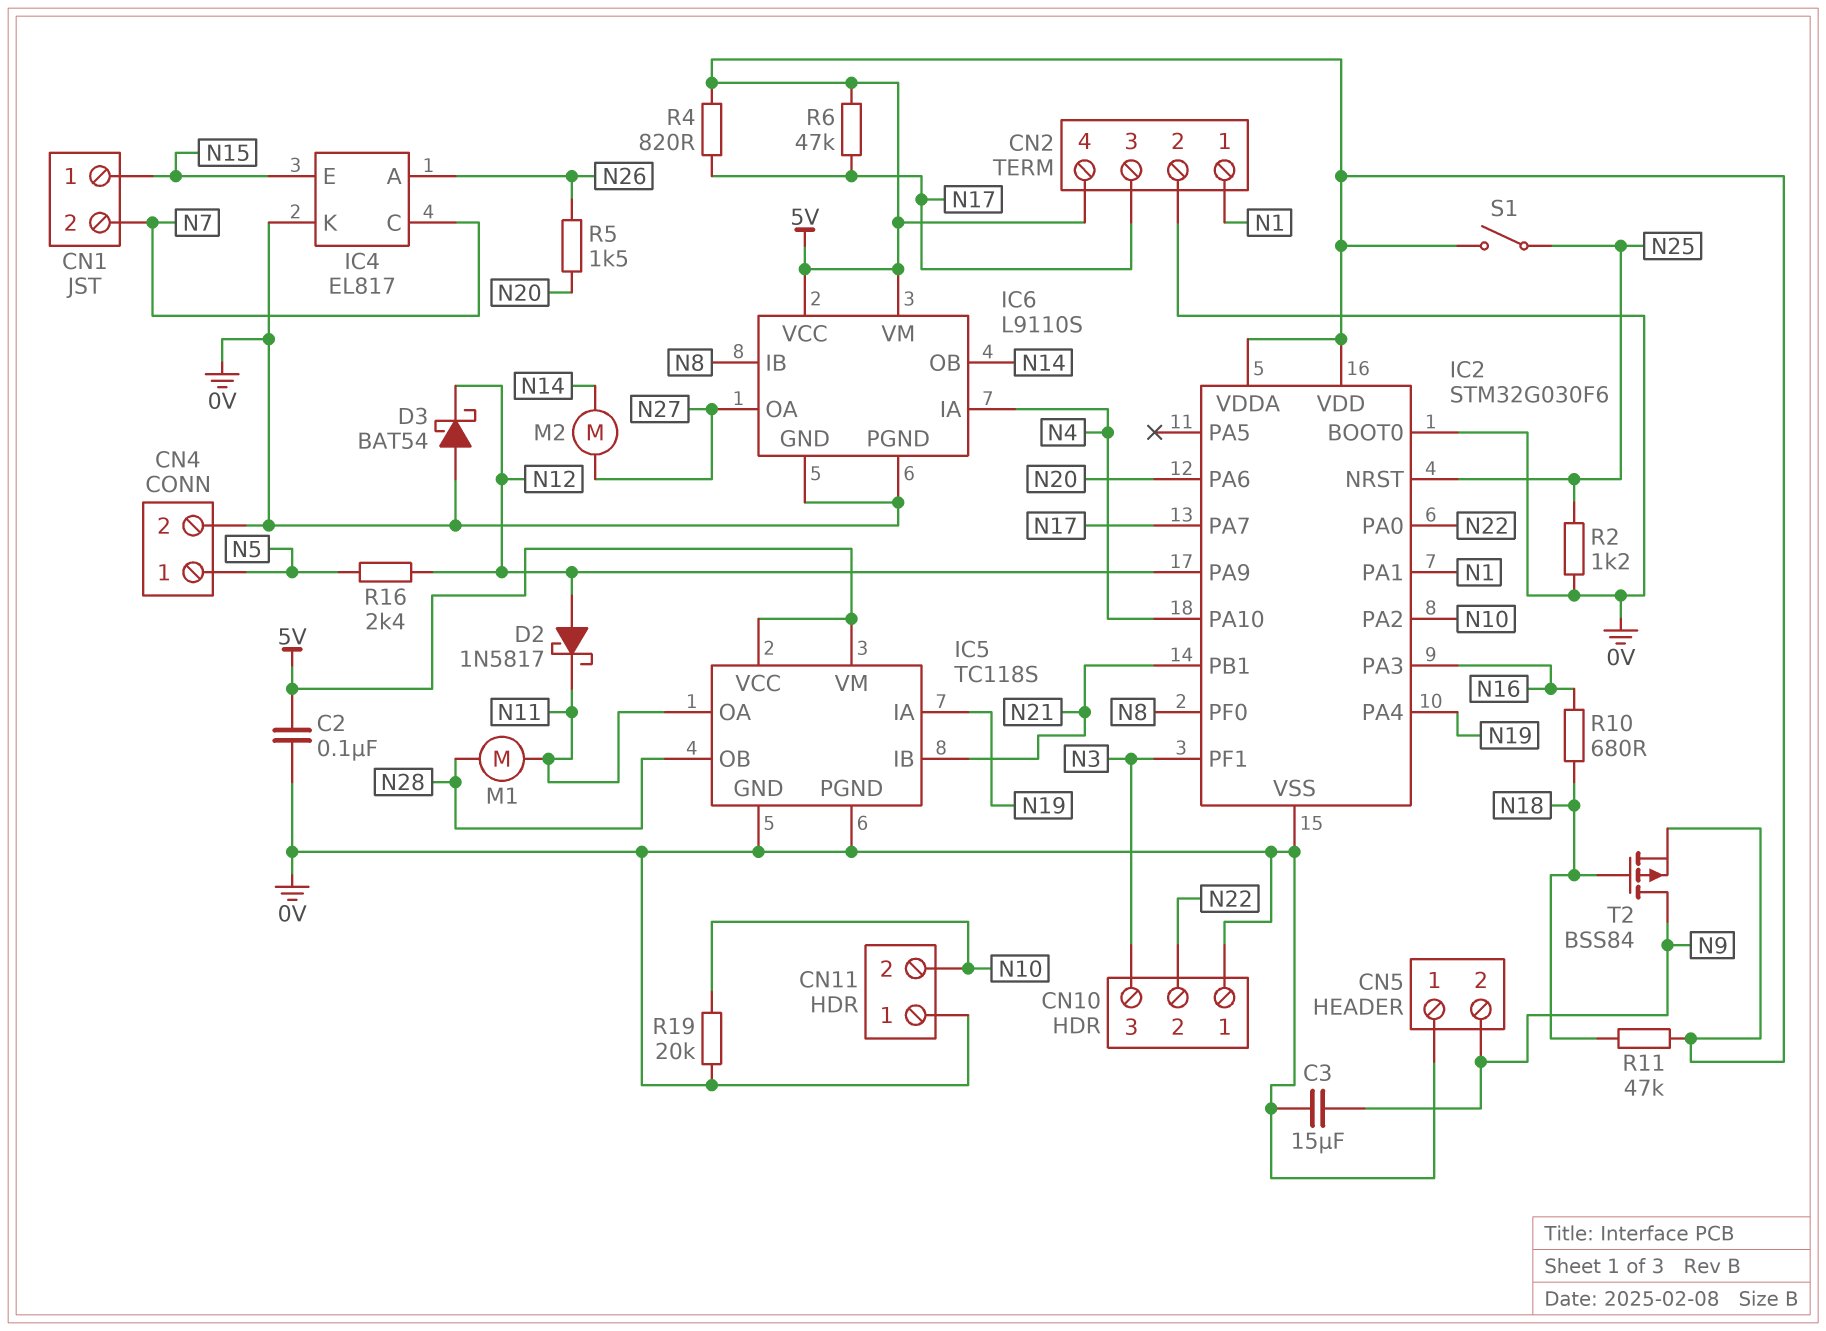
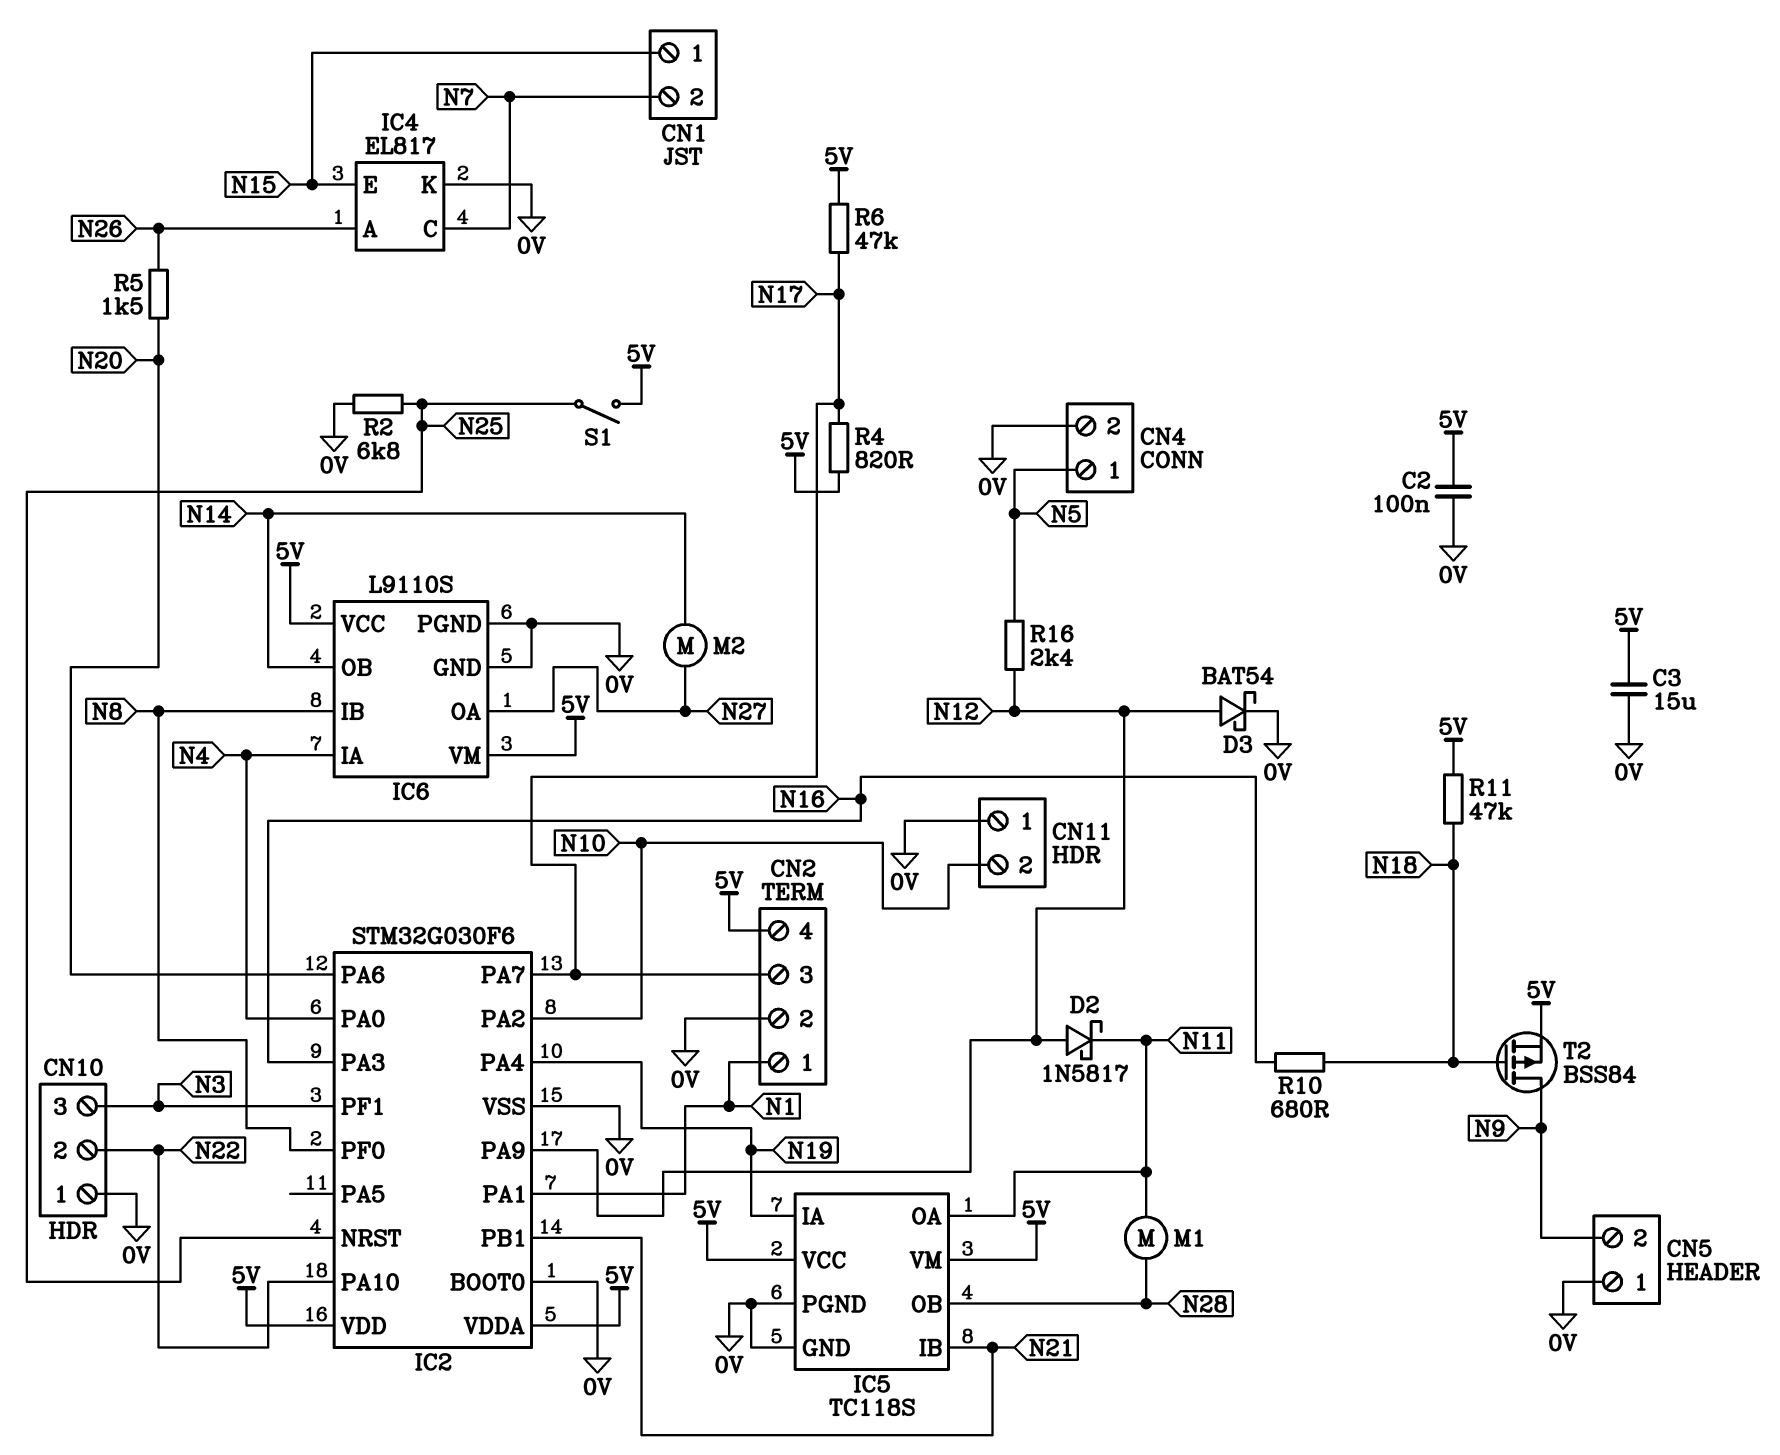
C3: 15uF (0V, N9) -> 15uF (0V, 5V)
D3: schottky BAT54 (A 0V, K N12) -> schottky BAT54 (A N12, K 0V)
IC2 pin PA0: N22 -> N4
IC2 pin PA10: N4 -> N22
R2: 1.2k (0V, N25) -> 6.8k (0V, N25)
R19: 20k (0V, N10) -> none

